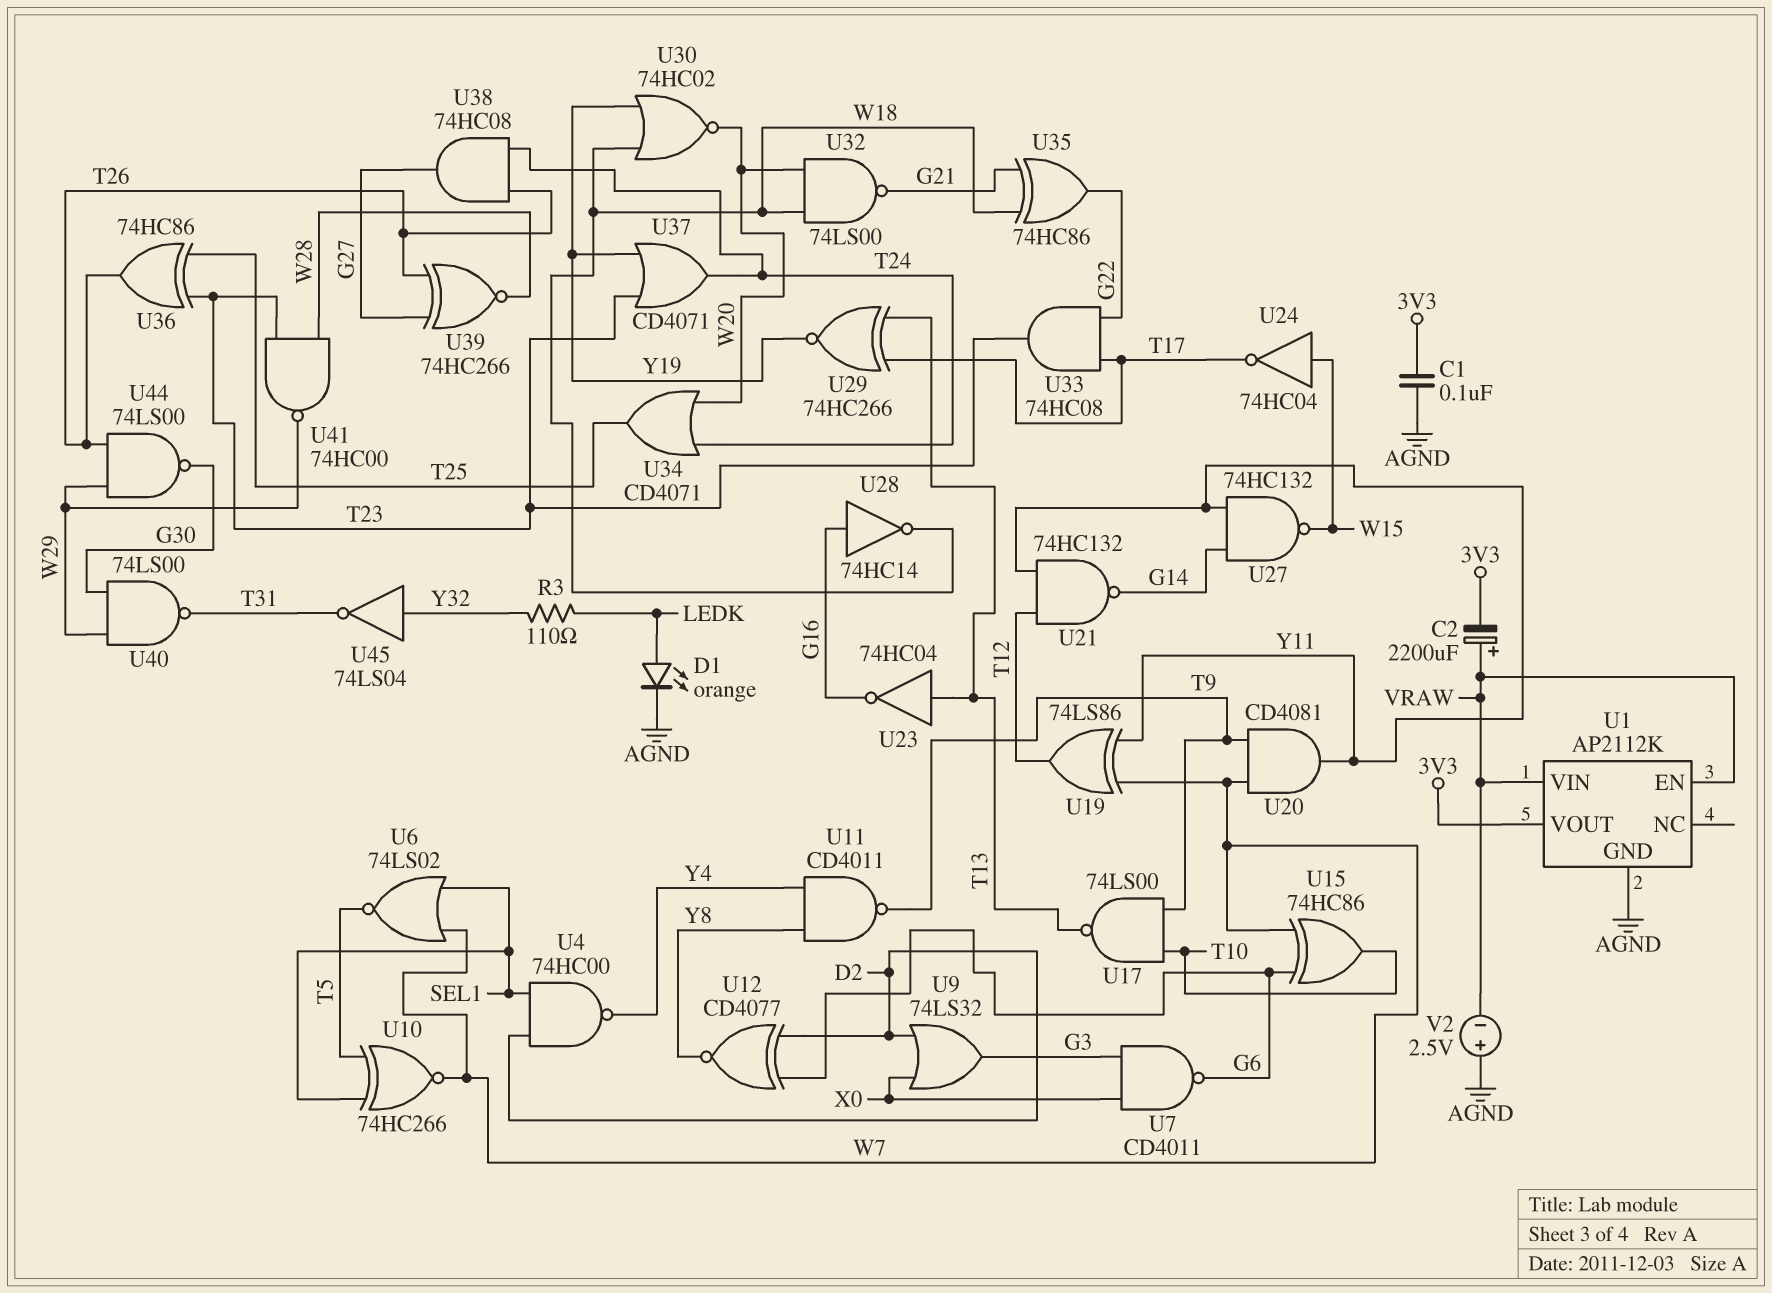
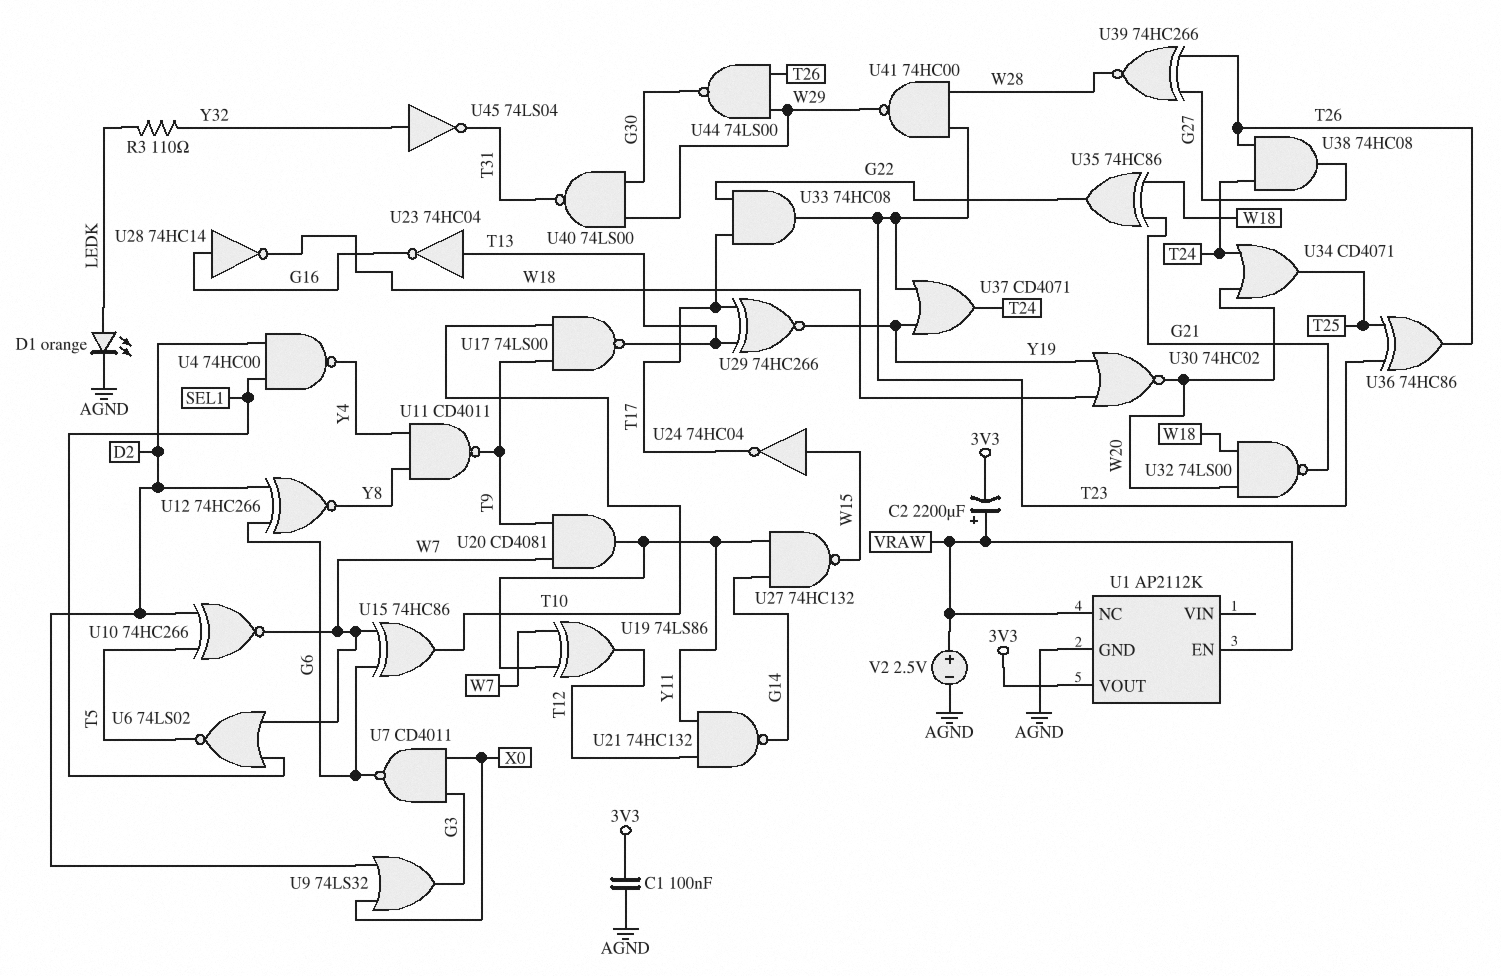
U1 pin NC: none -> VRAW
U1 pin VIN: VRAW -> none
U10: XNOR 74HC266 (in SEL1, in T5, out W7) -> XNOR 74HC266 (in D2, in T5, out W7)
U12: XNOR CD4077 (in D2, in G6, out Y8) -> XNOR 74HC266 (in D2, in G6, out Y8)
V2: 2.5V (plus AGND, minus VRAW) -> 2.5V (plus VRAW, minus AGND)

